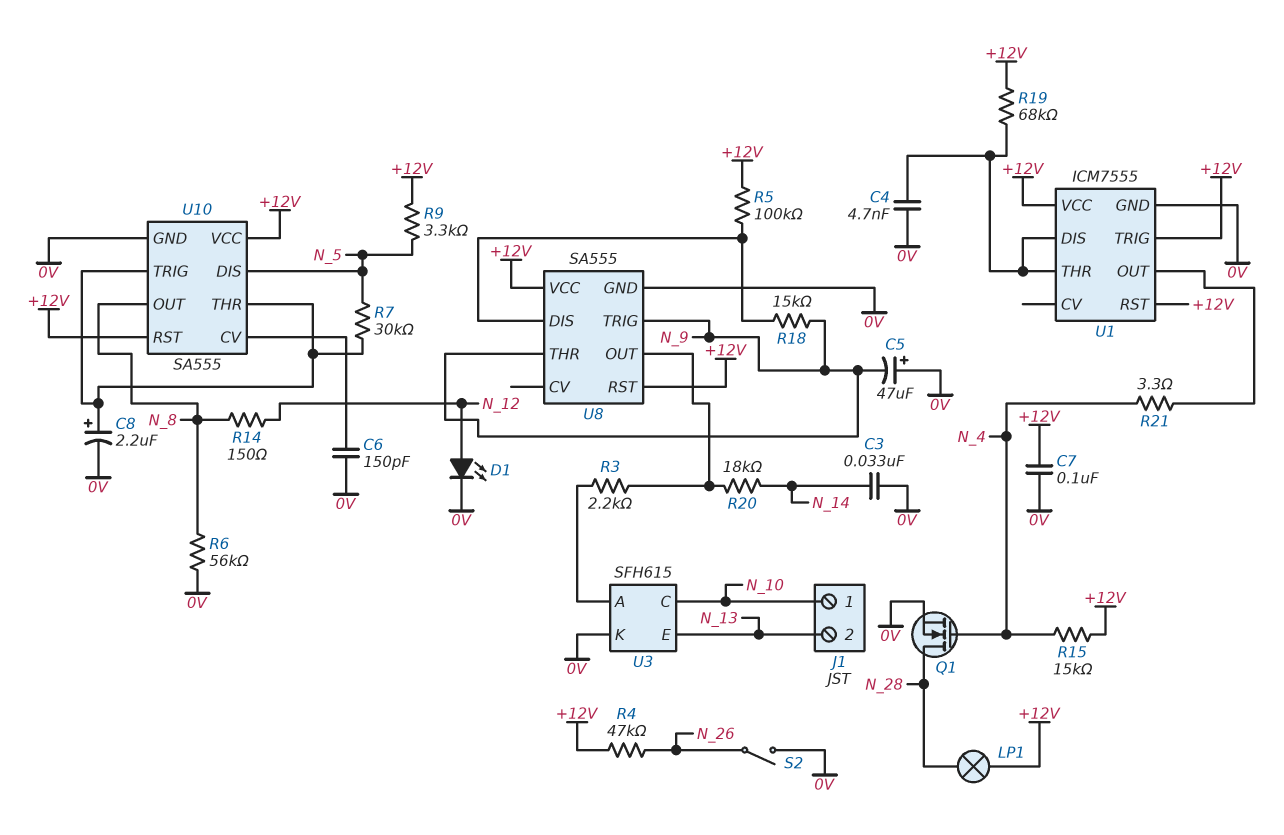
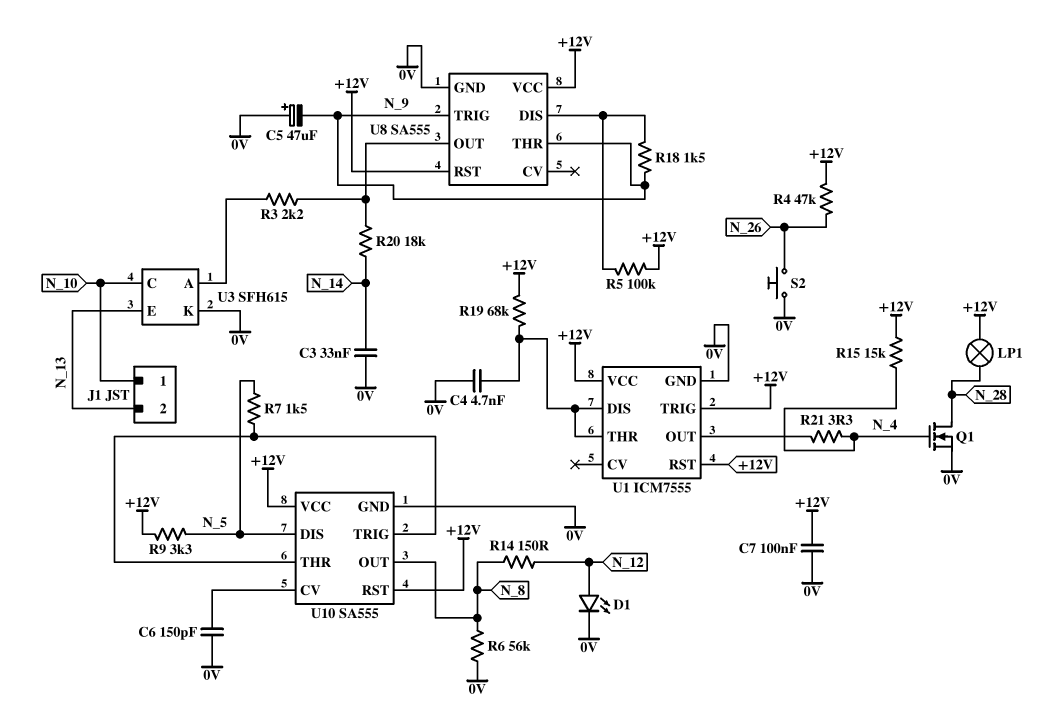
C8: 2.2uF (plus U10/THR, minus 0V) -> none
R7: 30k (N_5, U10/THR) -> 1.5k (N_5, U10/THR)
R18: 15k (N_9, U8/DIS) -> 1.5k (N_9, U8/DIS)
S2: switch (0V, N_26) -> button (0V, N_26)

